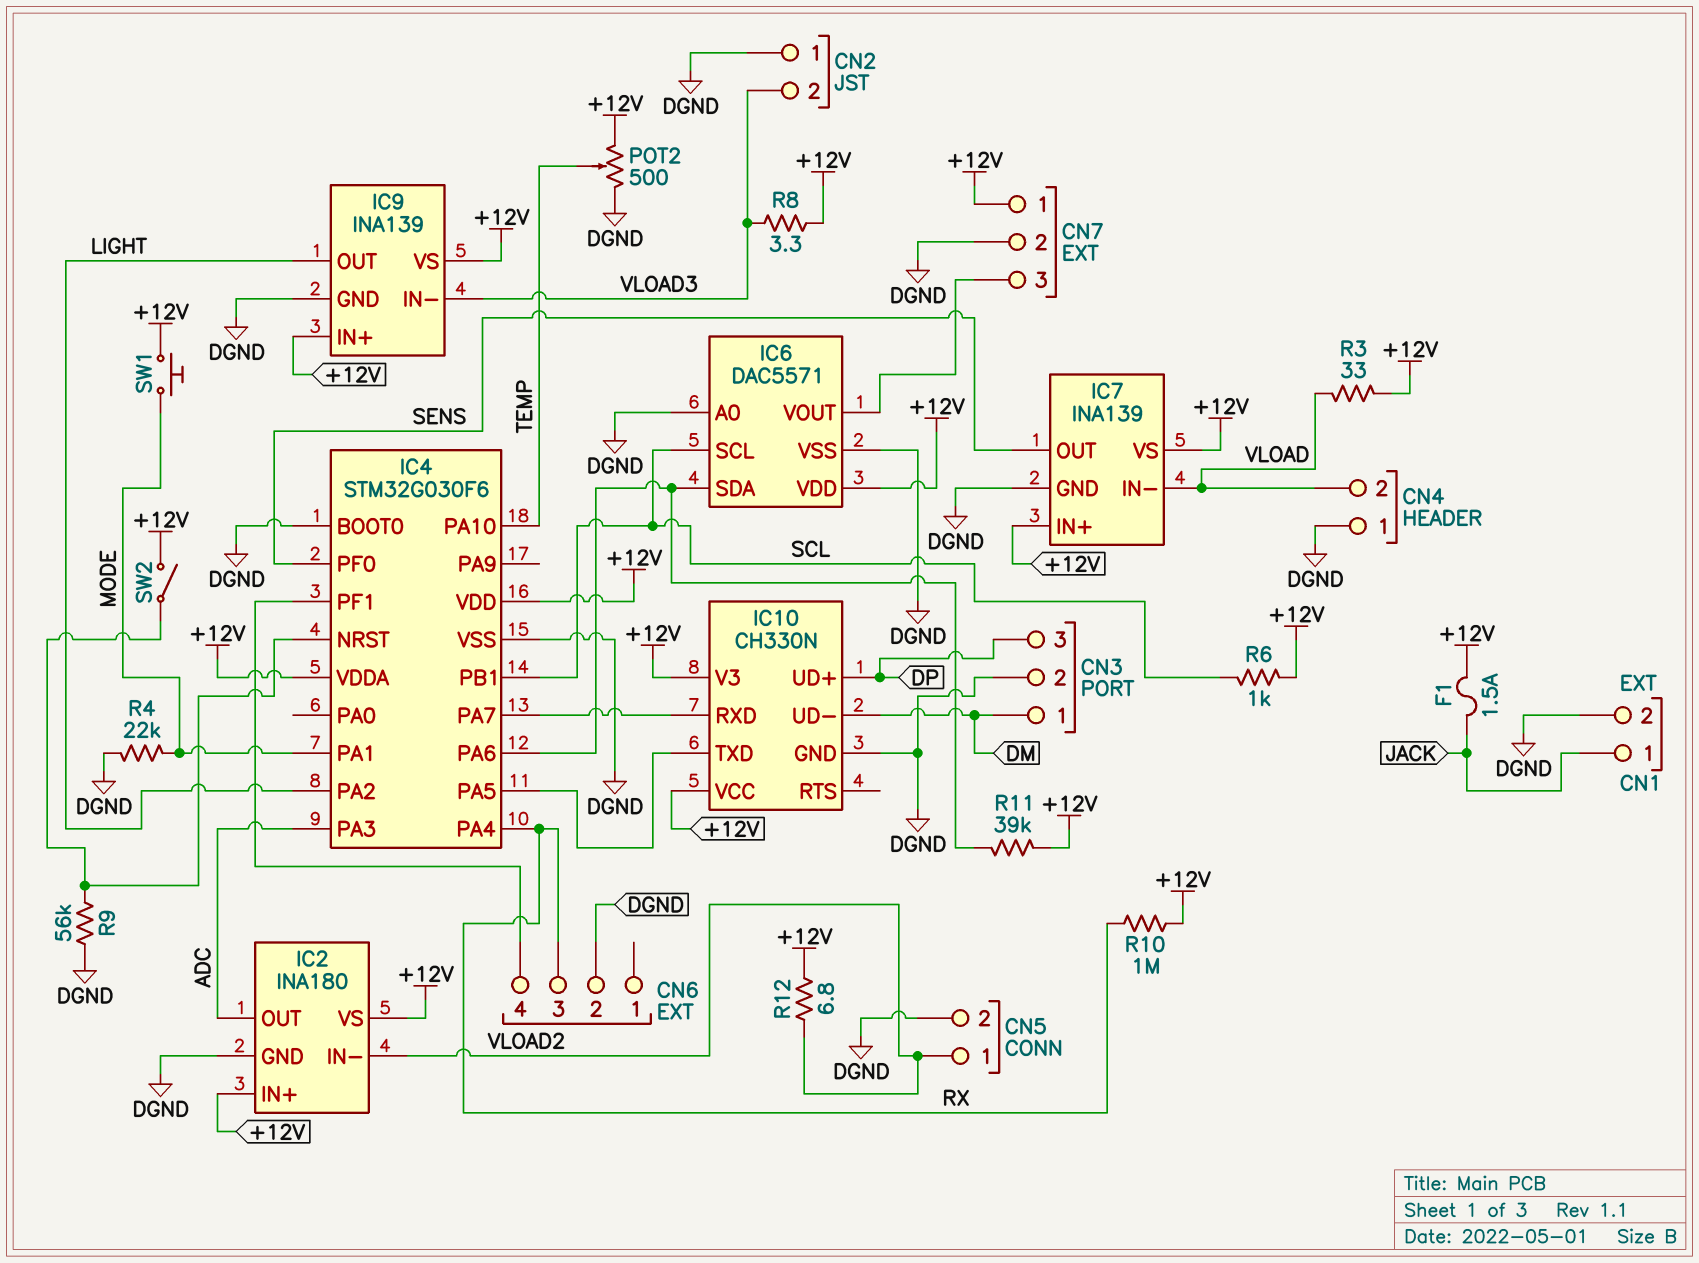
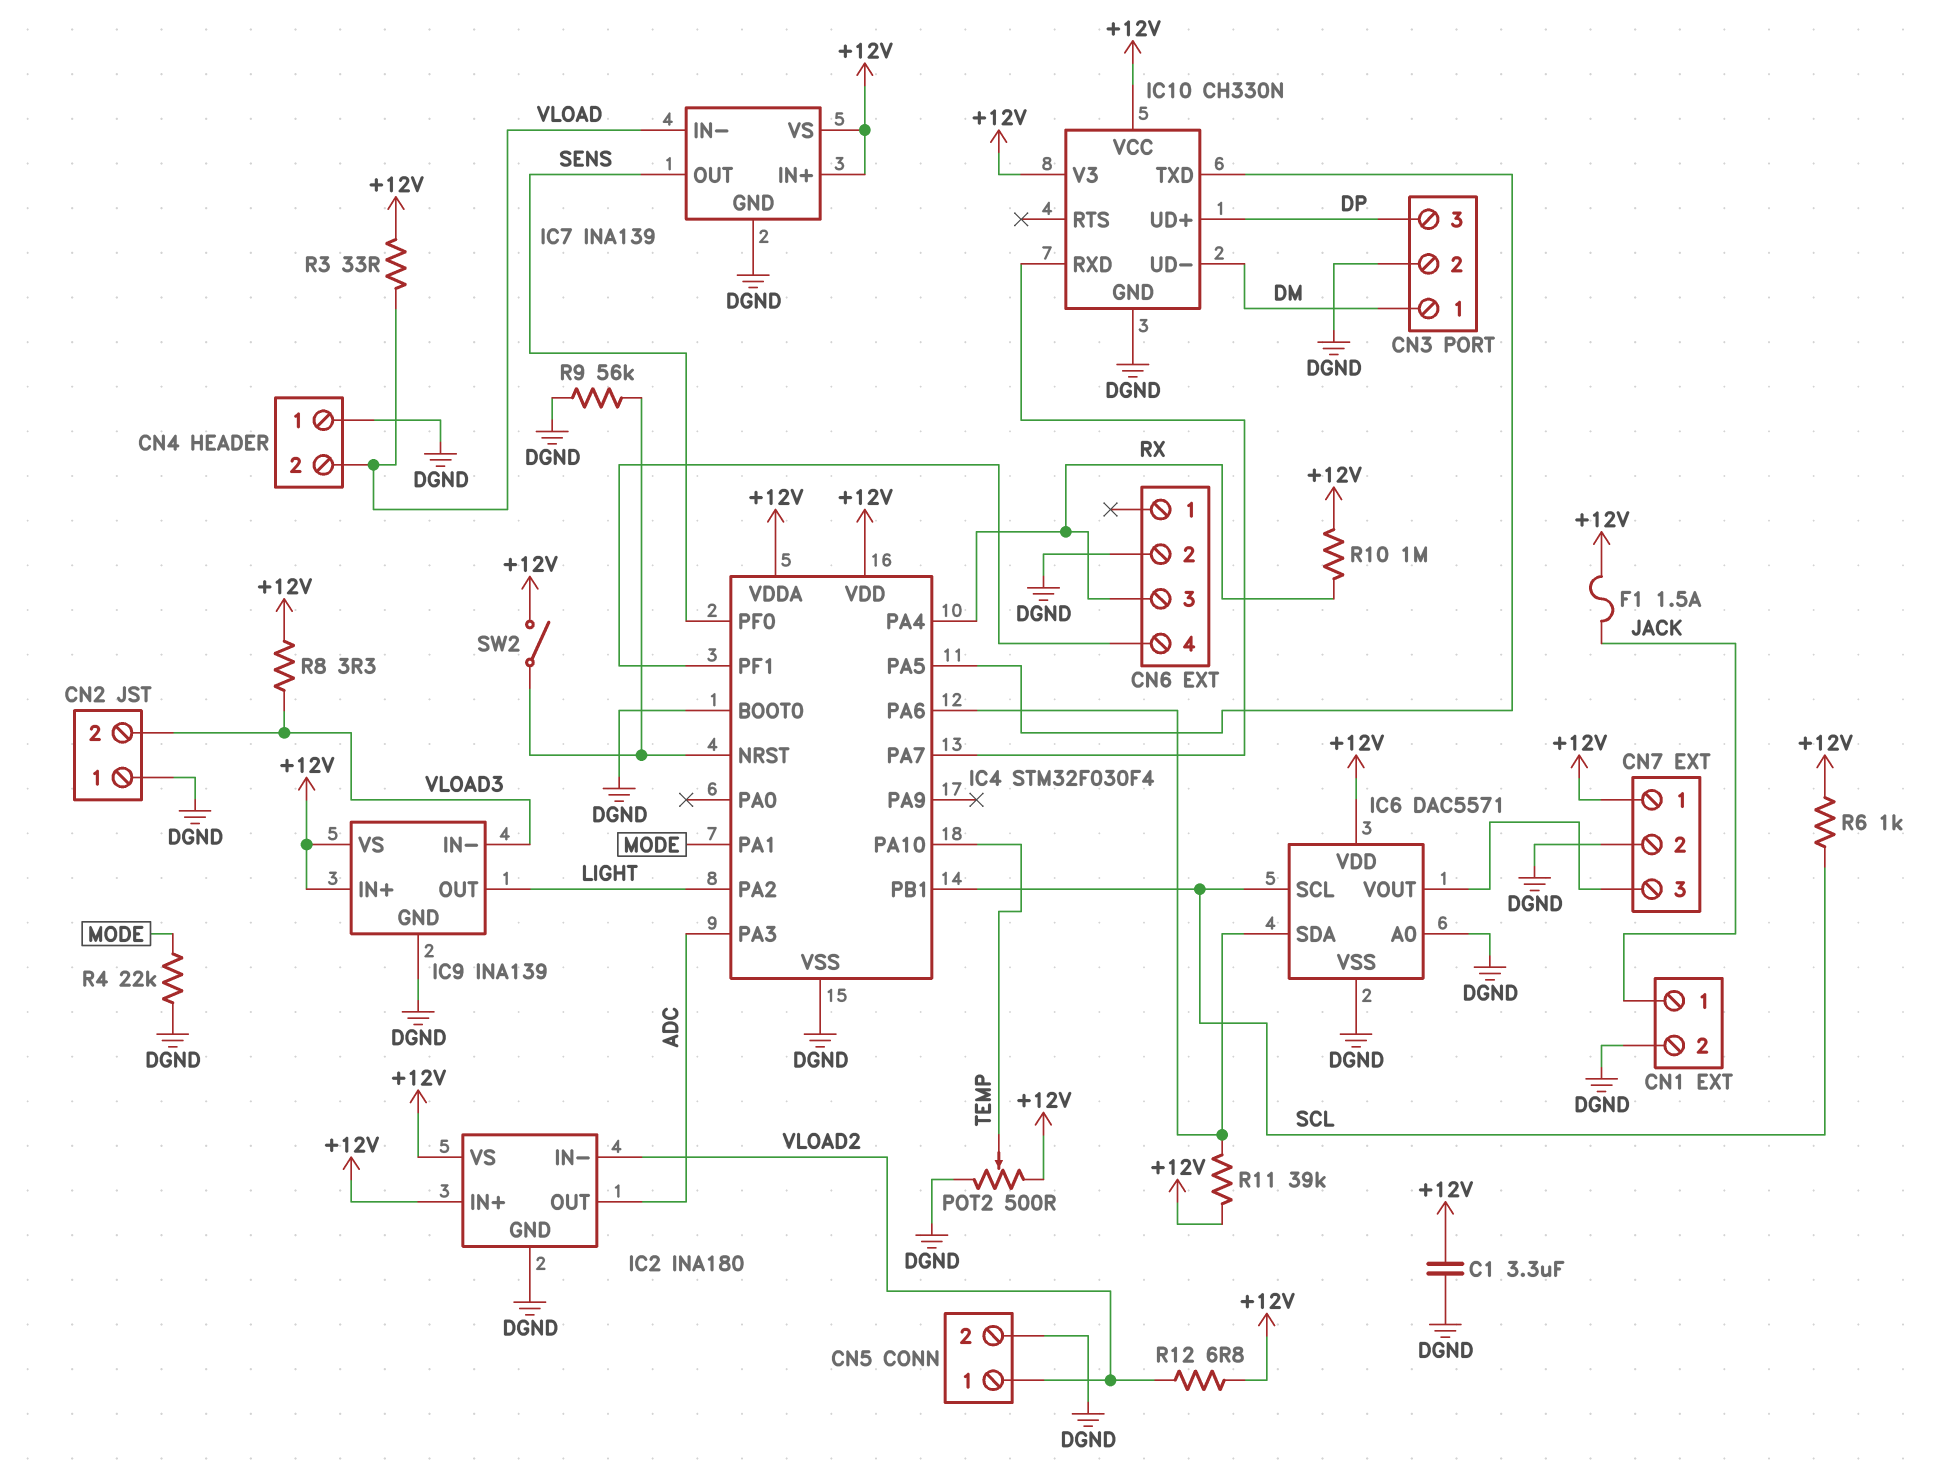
C1: none -> 3.3uF (+12V, DGND)
IC4: STM32G030F6 -> STM32F030F4
SW1: button (+12V, MODE) -> none

